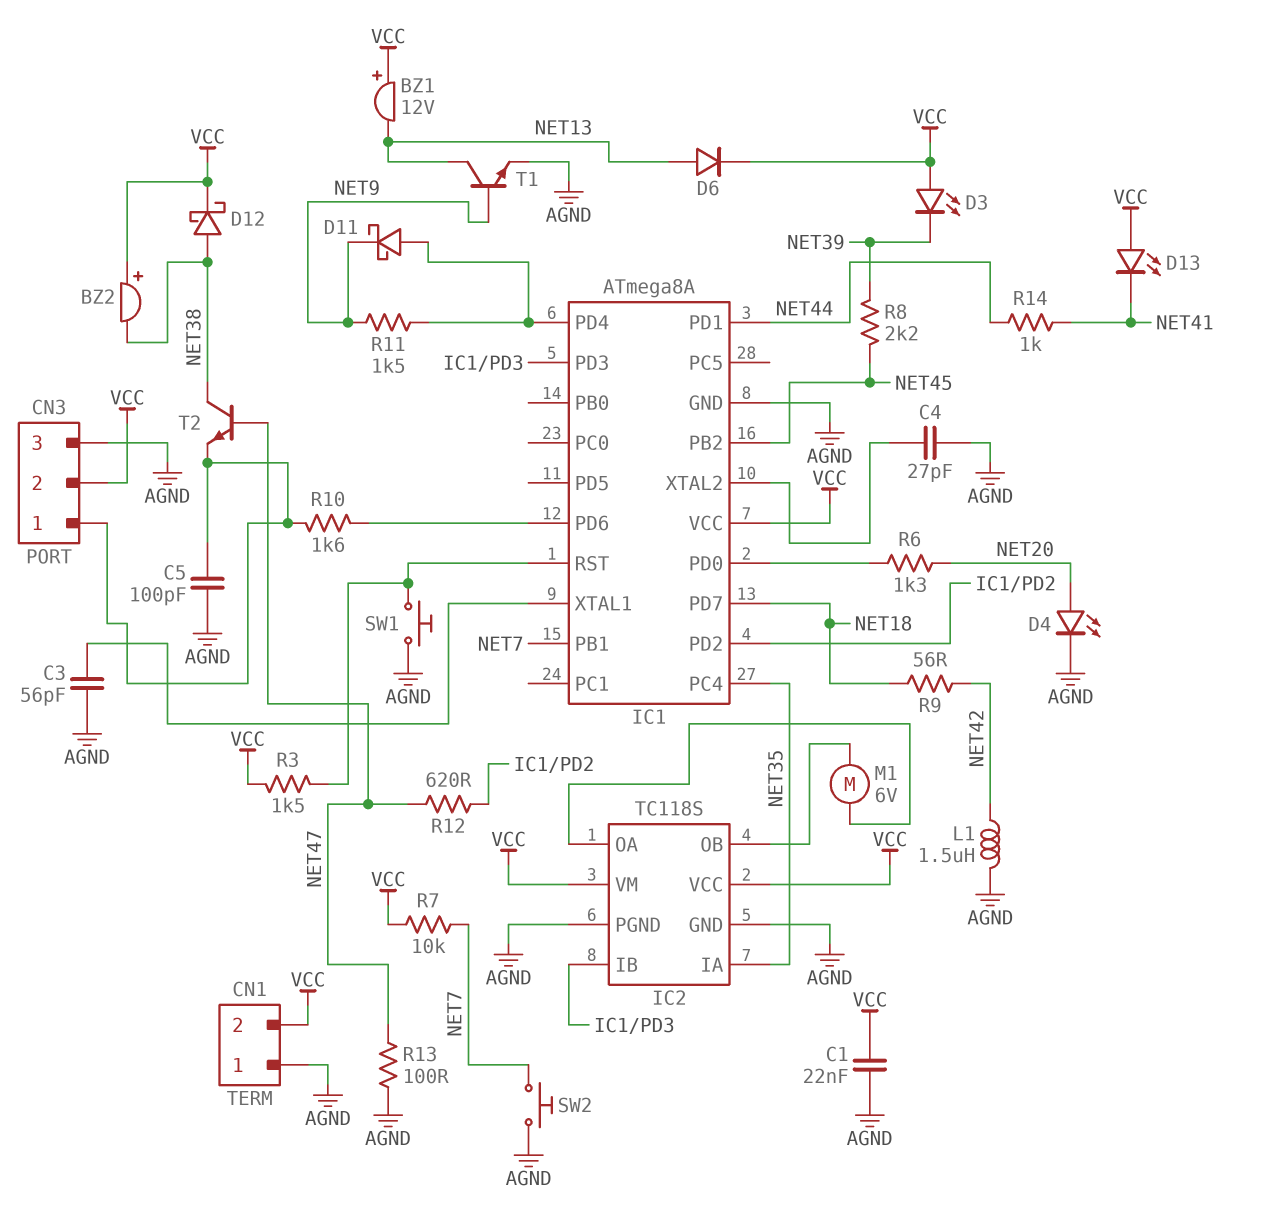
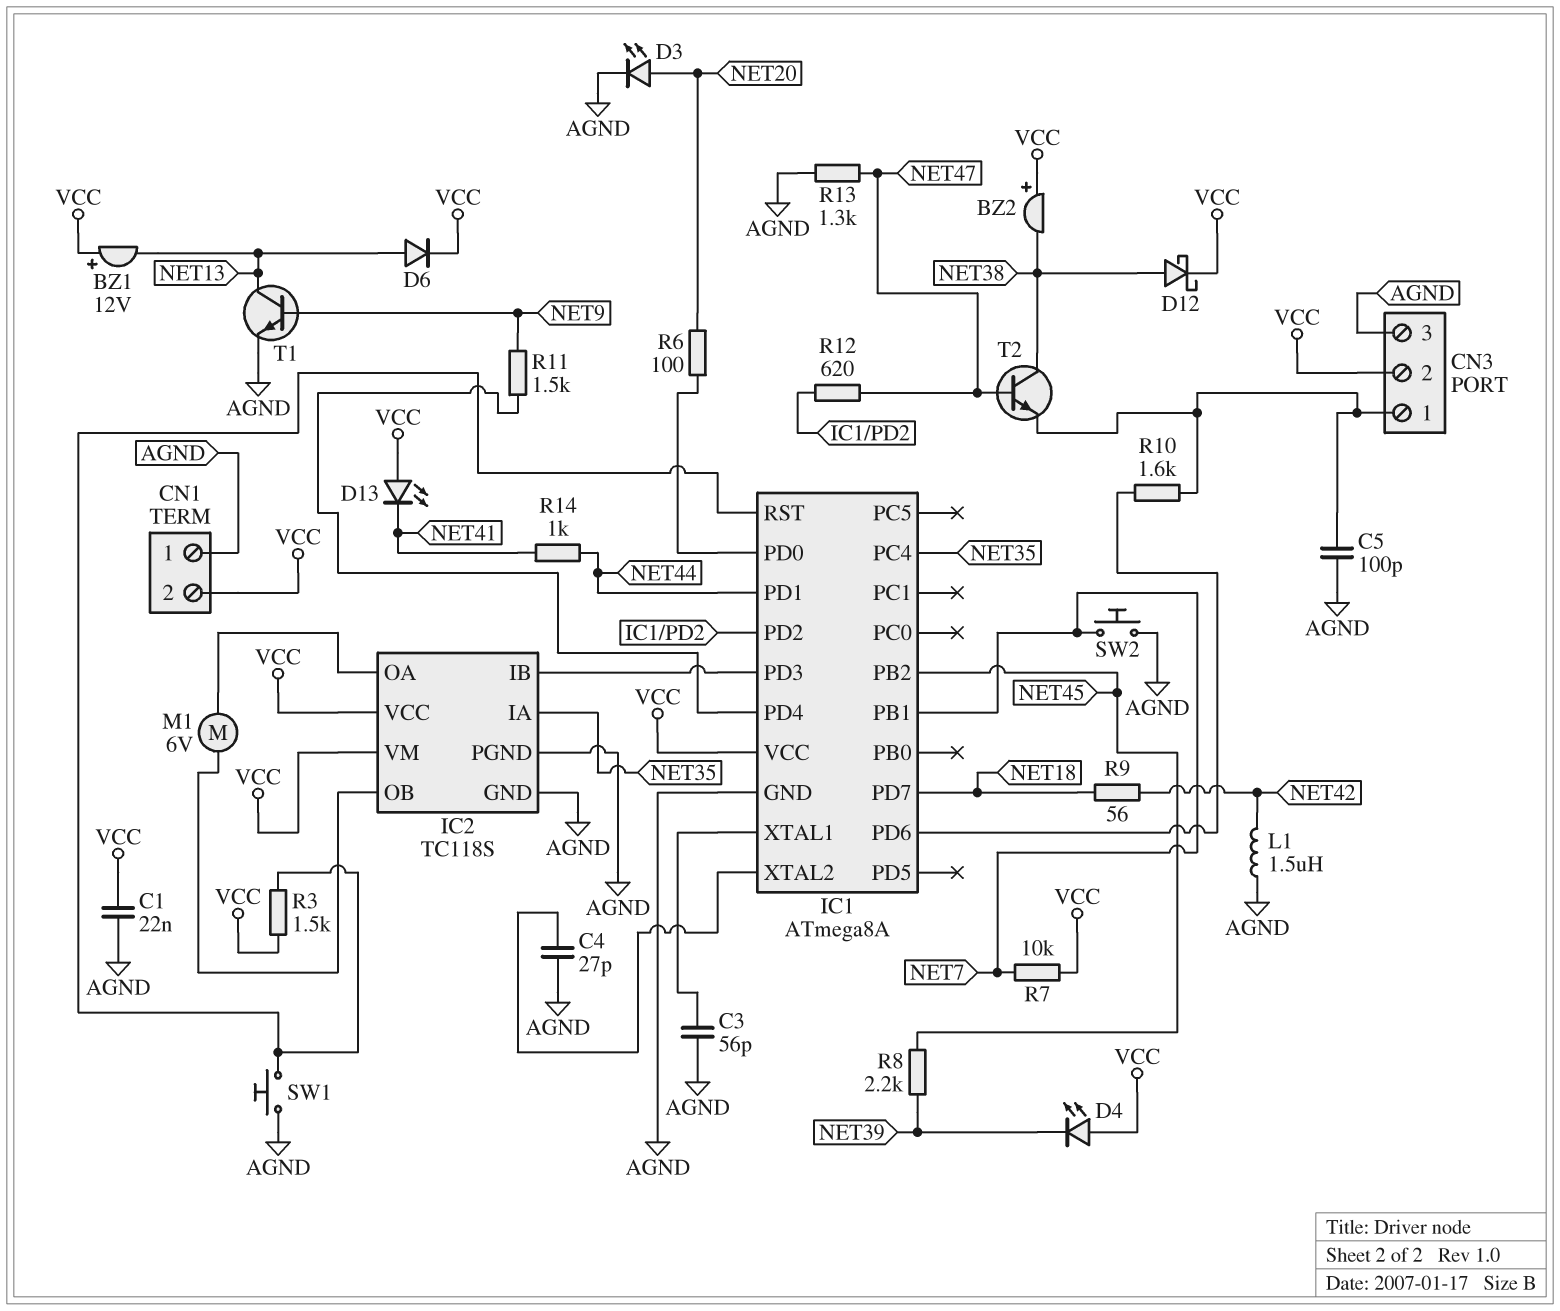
D3: LED (A VCC, K NET39) -> LED (A NET20, K AGND)
D4: LED (A NET20, K AGND) -> LED (A VCC, K NET39)
D11: schottky (A IC1/PD4, K NET9) -> none
R6: 1.3k (IC1/PD0, NET20) -> 100 (IC1/PD0, NET20)
R13: 100 (AGND, NET47) -> 1.3k (AGND, NET47)

